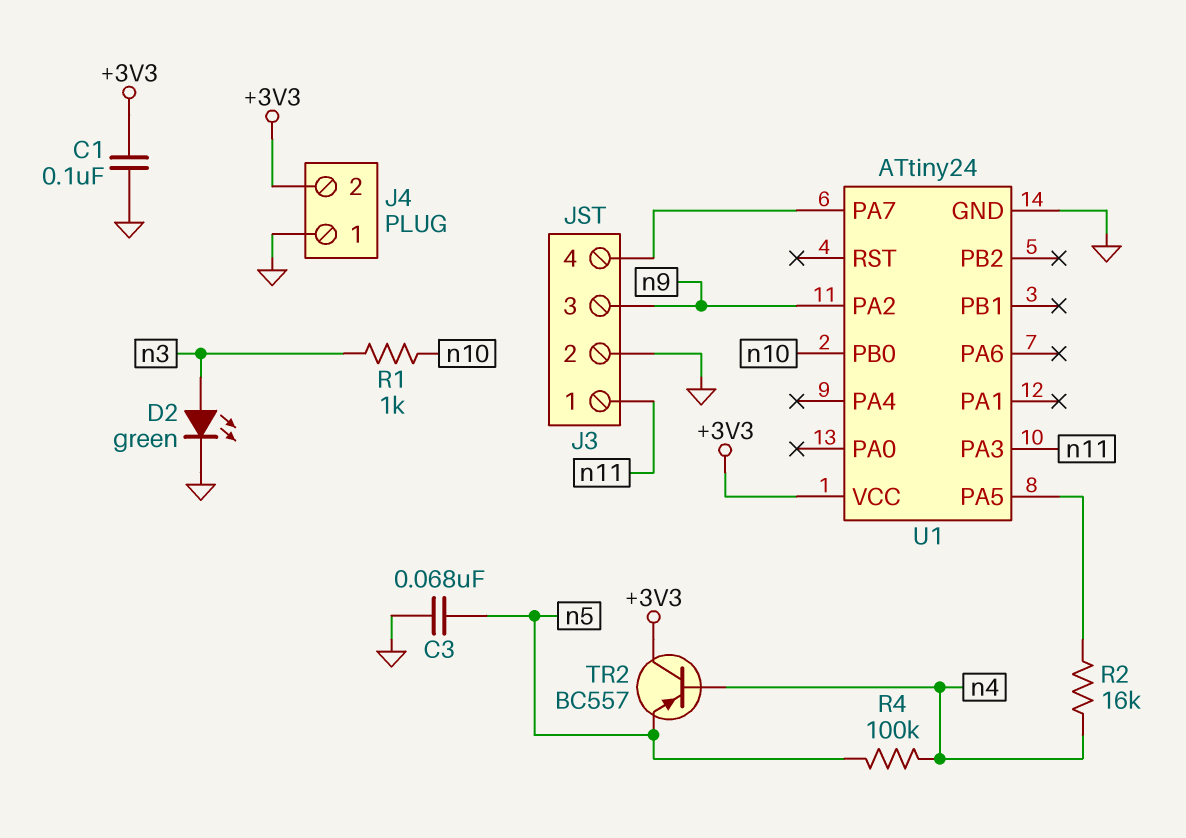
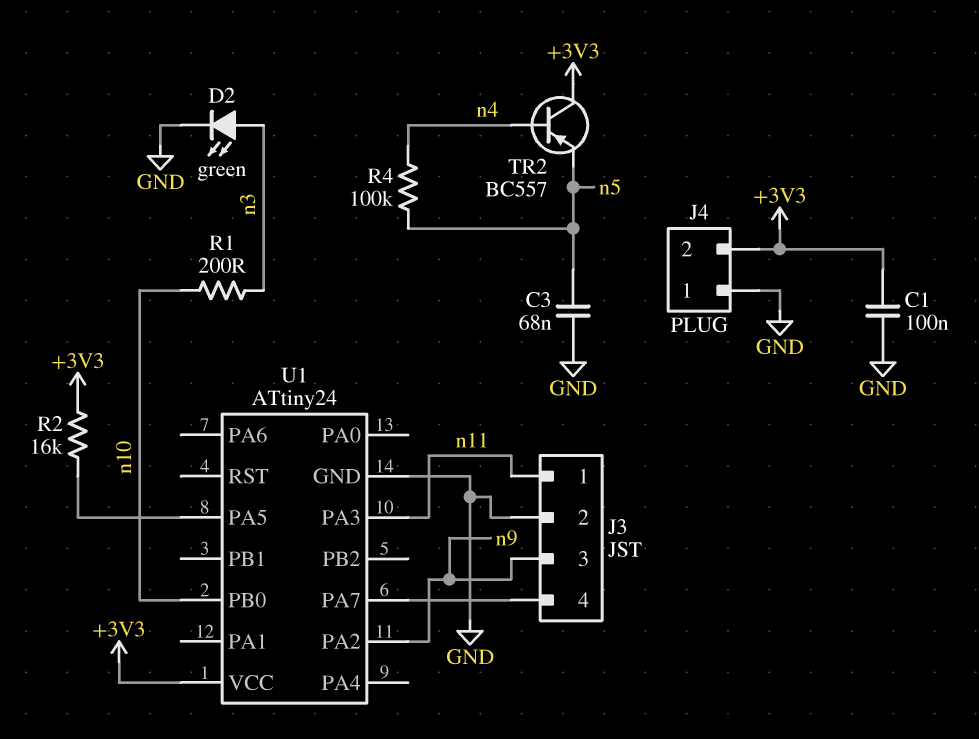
R1: 1k (n3, n10) -> 200 (n3, n10)
R2: 16k (U1/PA5, n4) -> 16k (+3V3, U1/PA5)

